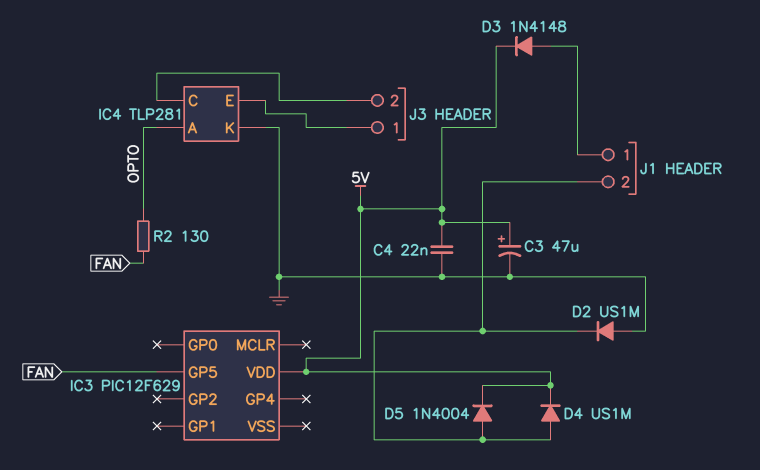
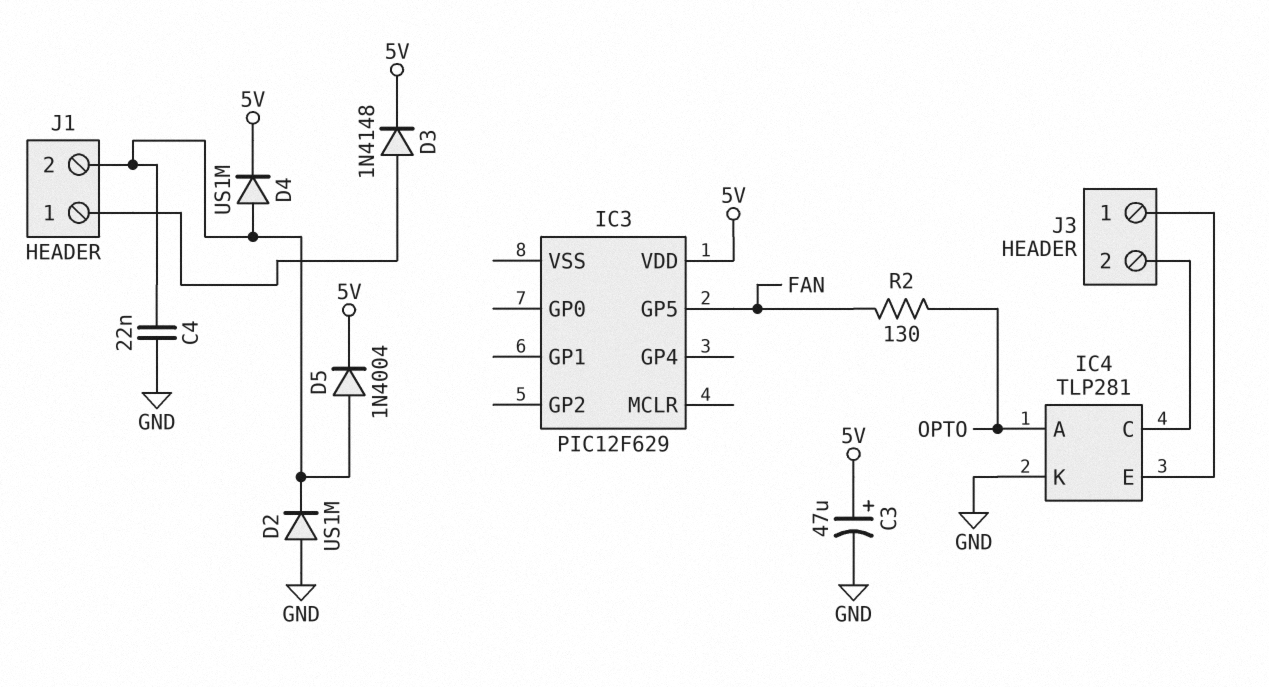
C4: 22nF (5V, GND) -> 22nF (GND, J1/2)

